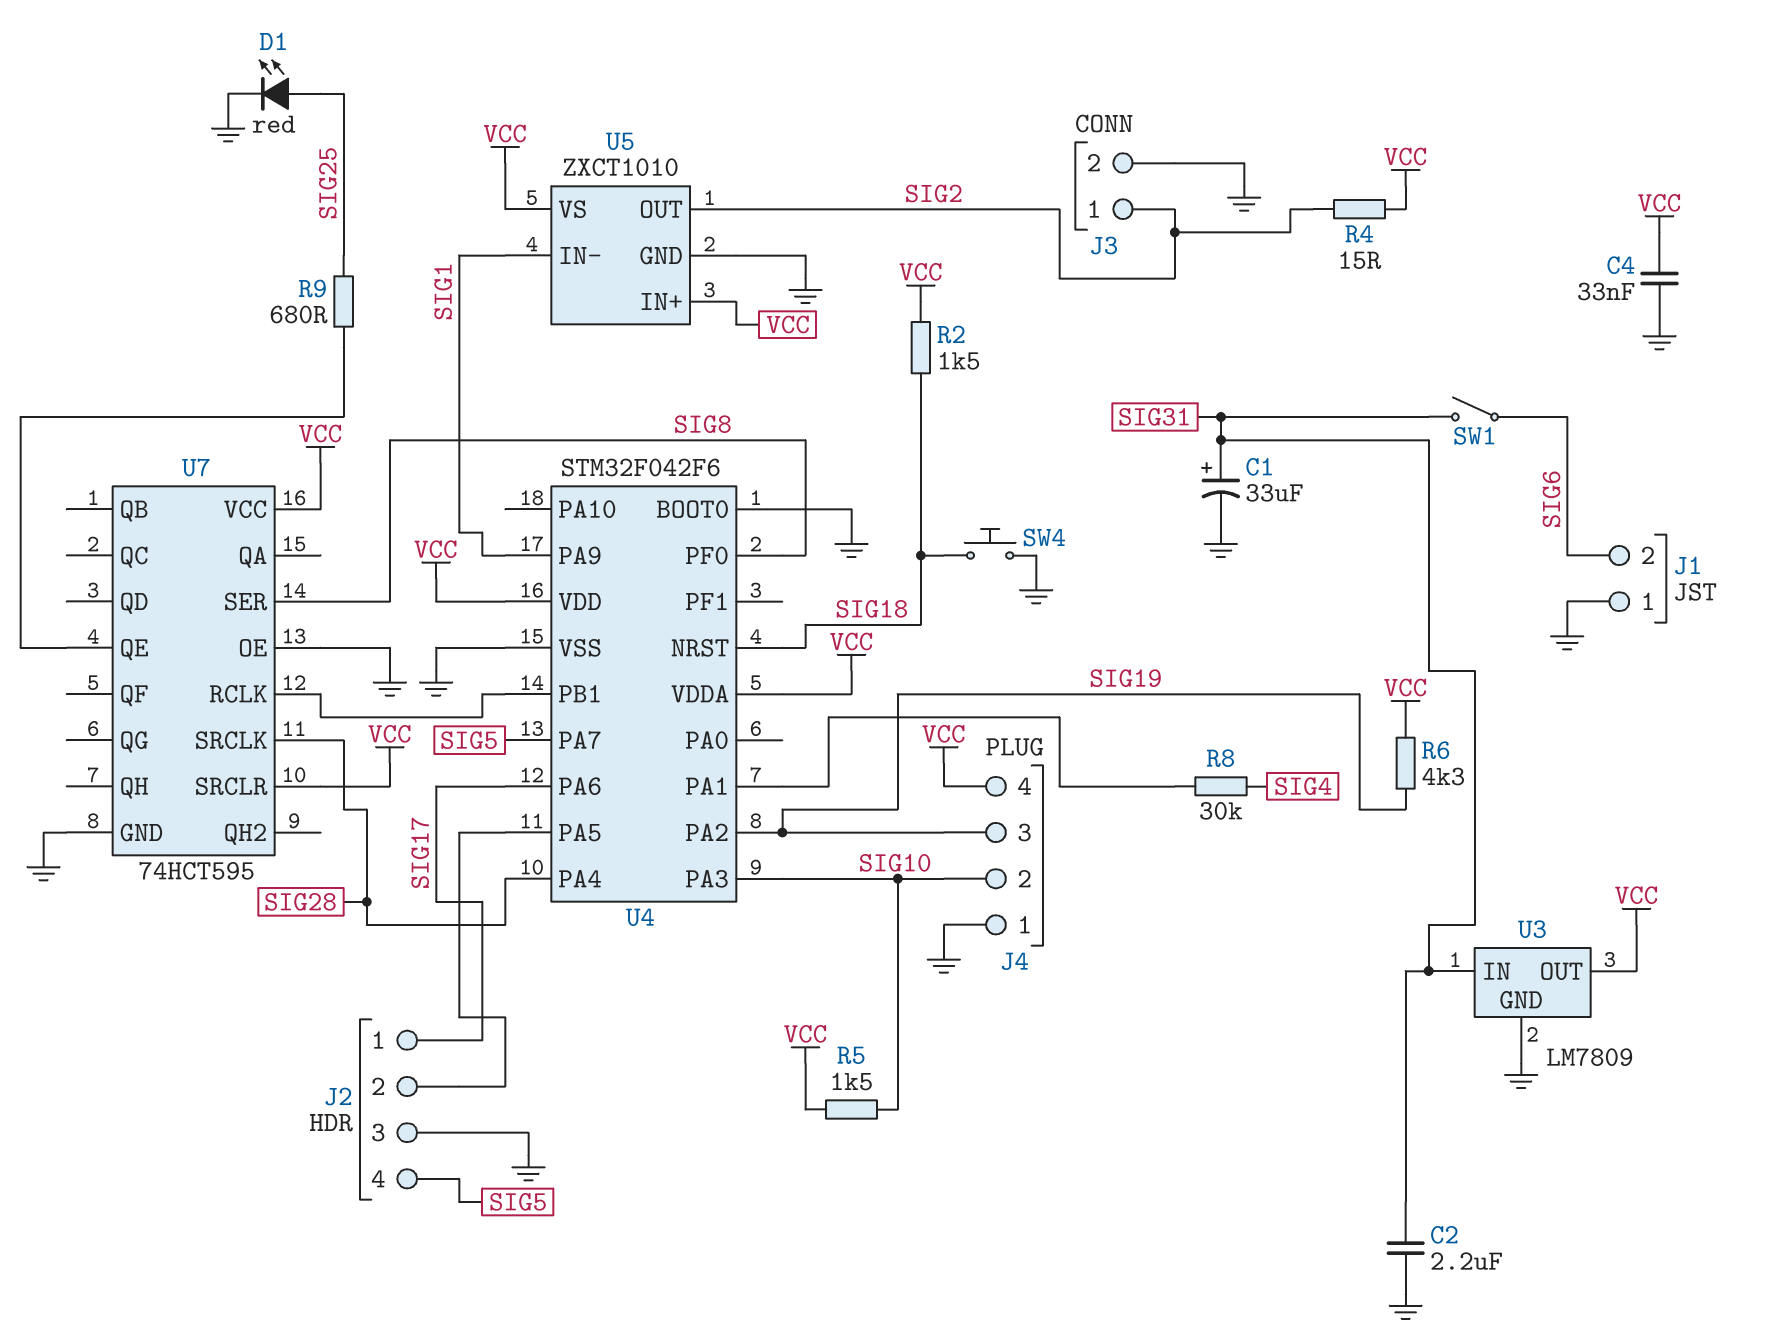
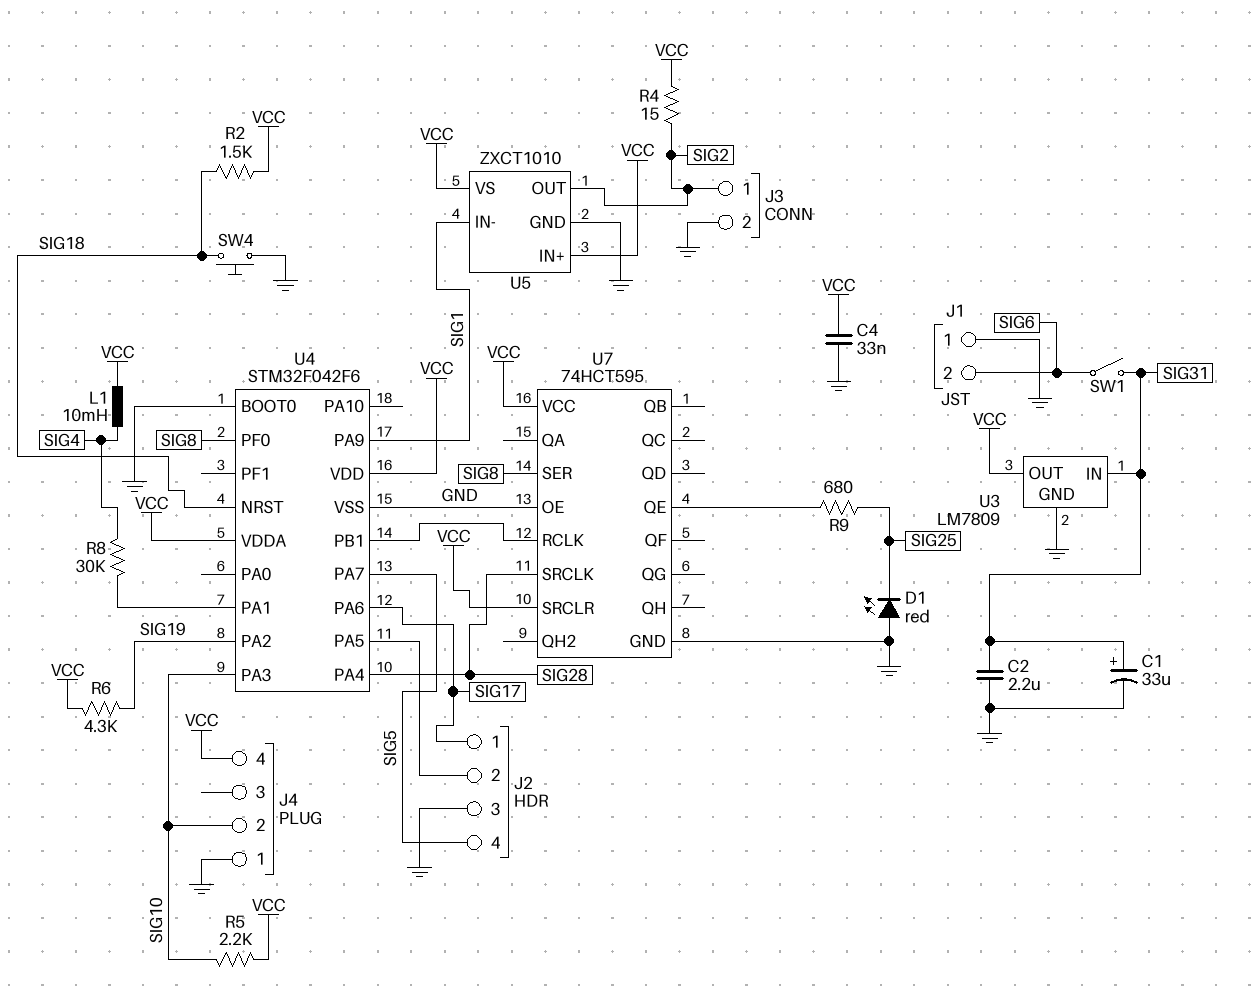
D1: LED red (A SIG25, K GND) -> LED red (A GND, K SIG25)
J4 pin 3: SIG19 -> none
L1: none -> 10mH (SIG4, VCC)
R5: 1.5k (SIG10, VCC) -> 2.2k (SIG10, VCC)

